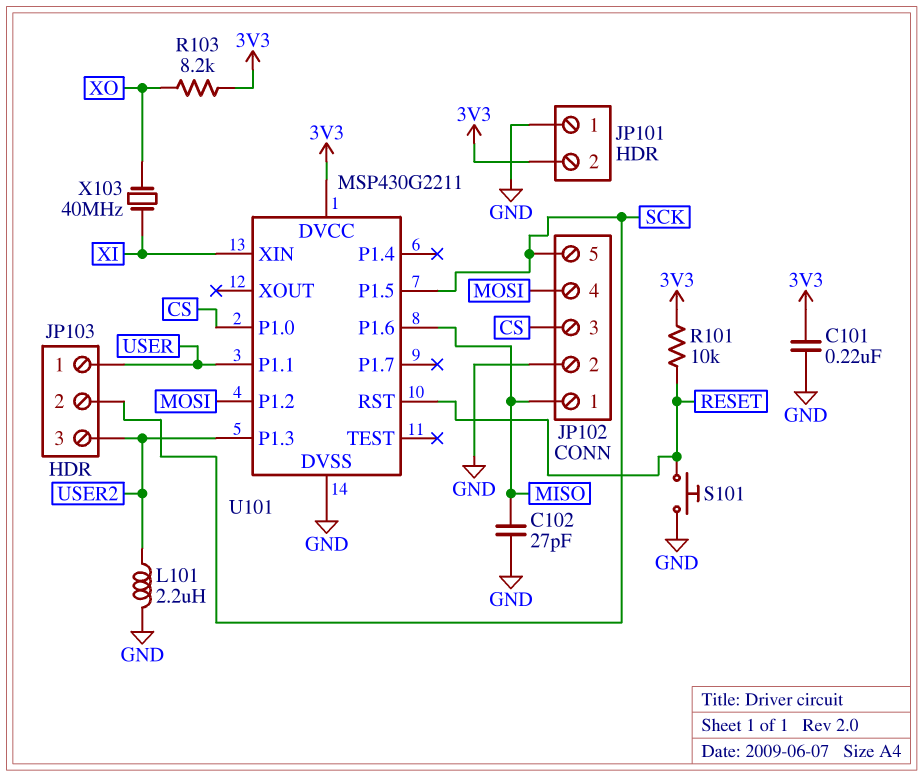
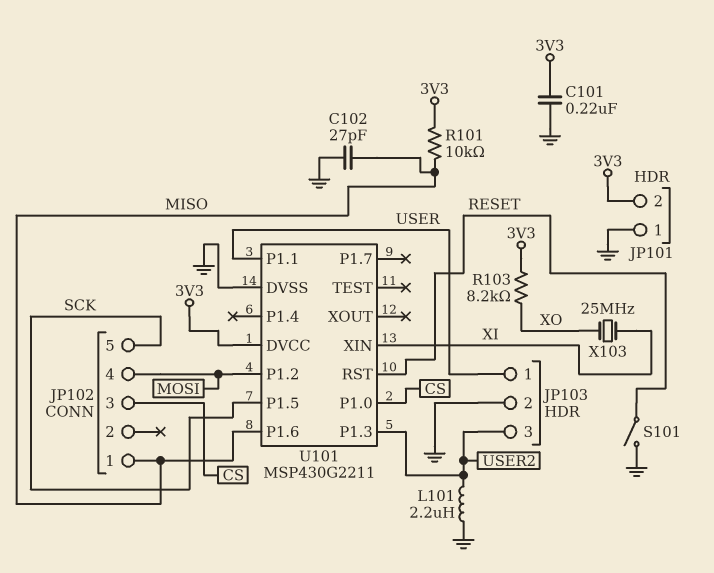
JP102 pin 2: GND -> none
JP103 pin 2: SCK -> GND
R101: 10k (3V3, RESET) -> 10k (3V3, MISO)
S101: button (GND, RESET) -> switch (GND, RESET)
X103: 40MHz (XI, XO) -> 25MHz (XI, XO)

